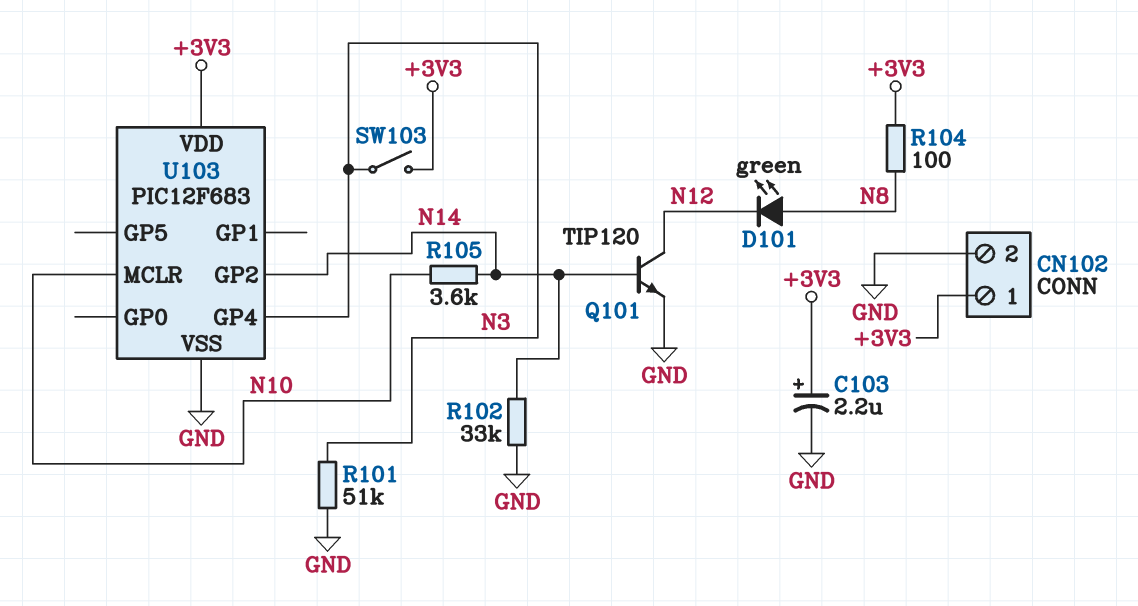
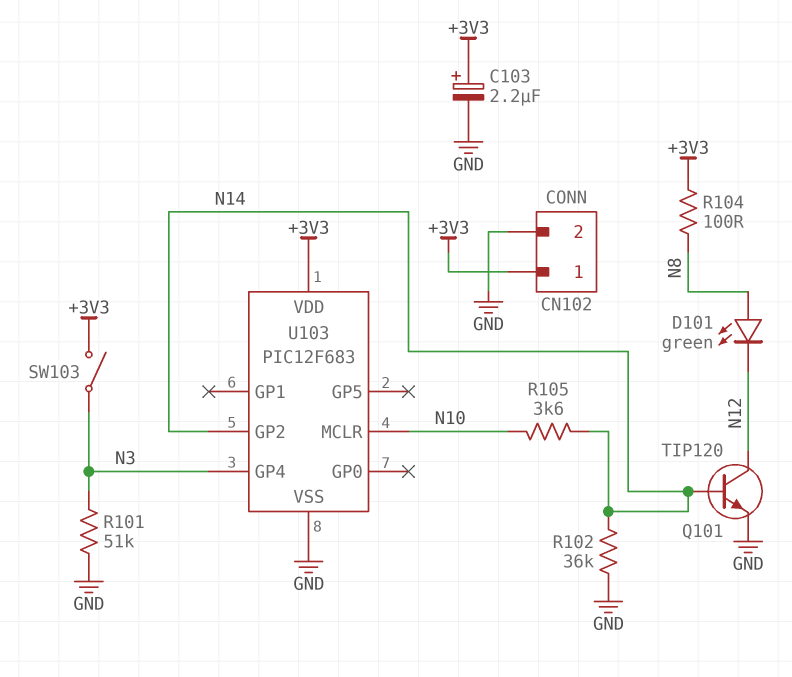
R102: 33k (GND, N14) -> 36k (GND, N14)

